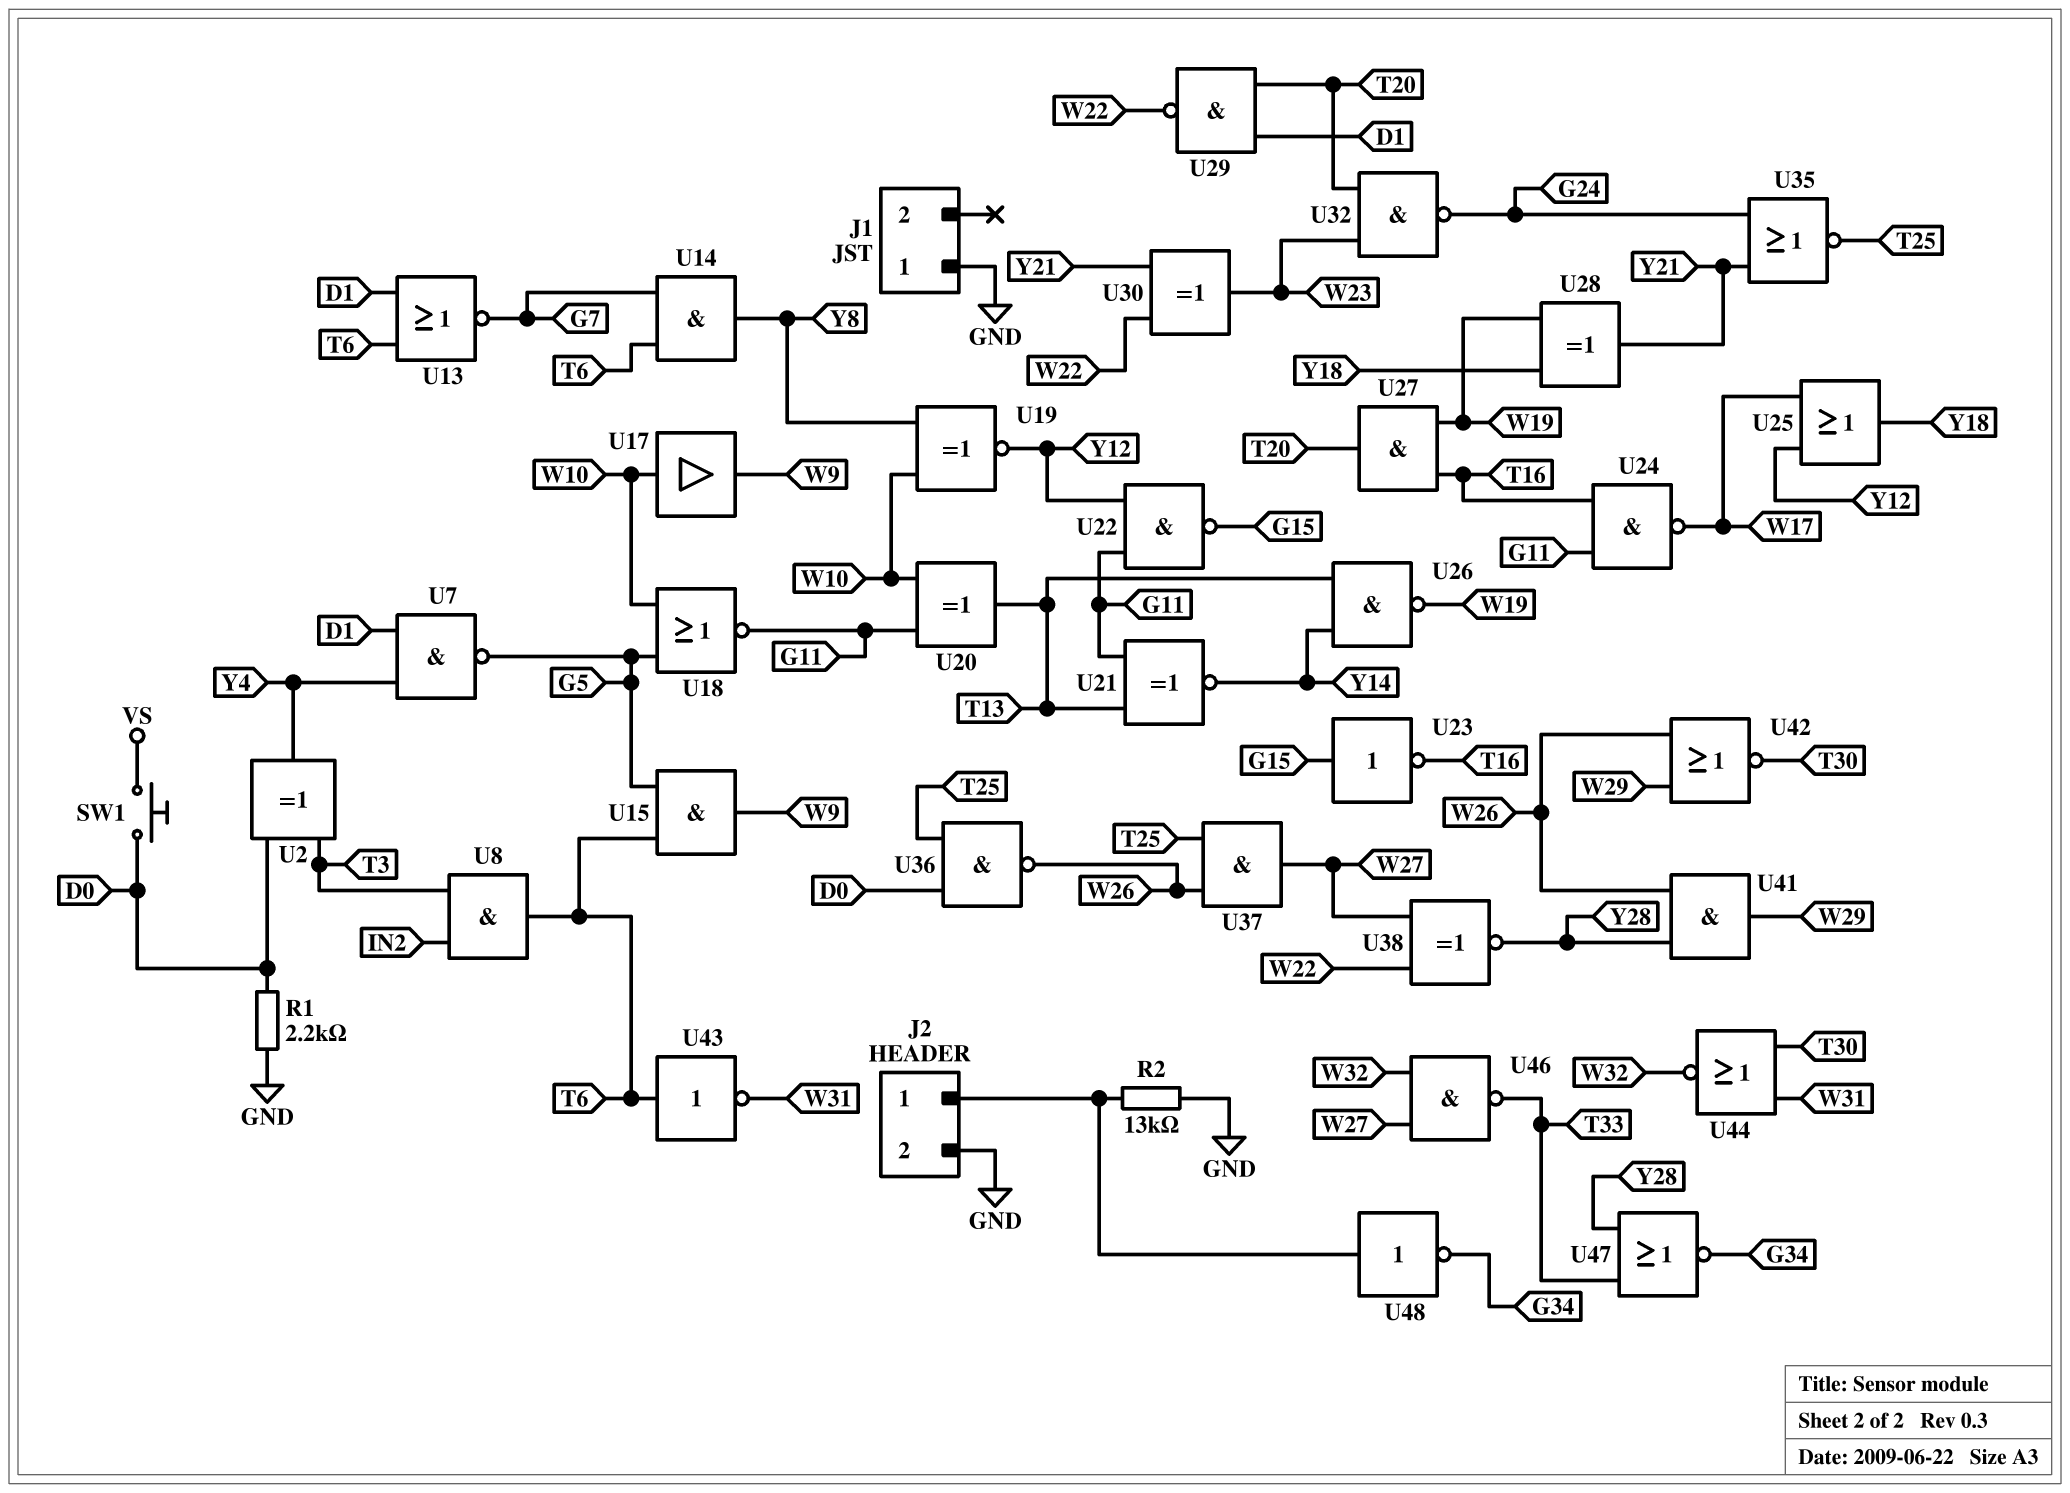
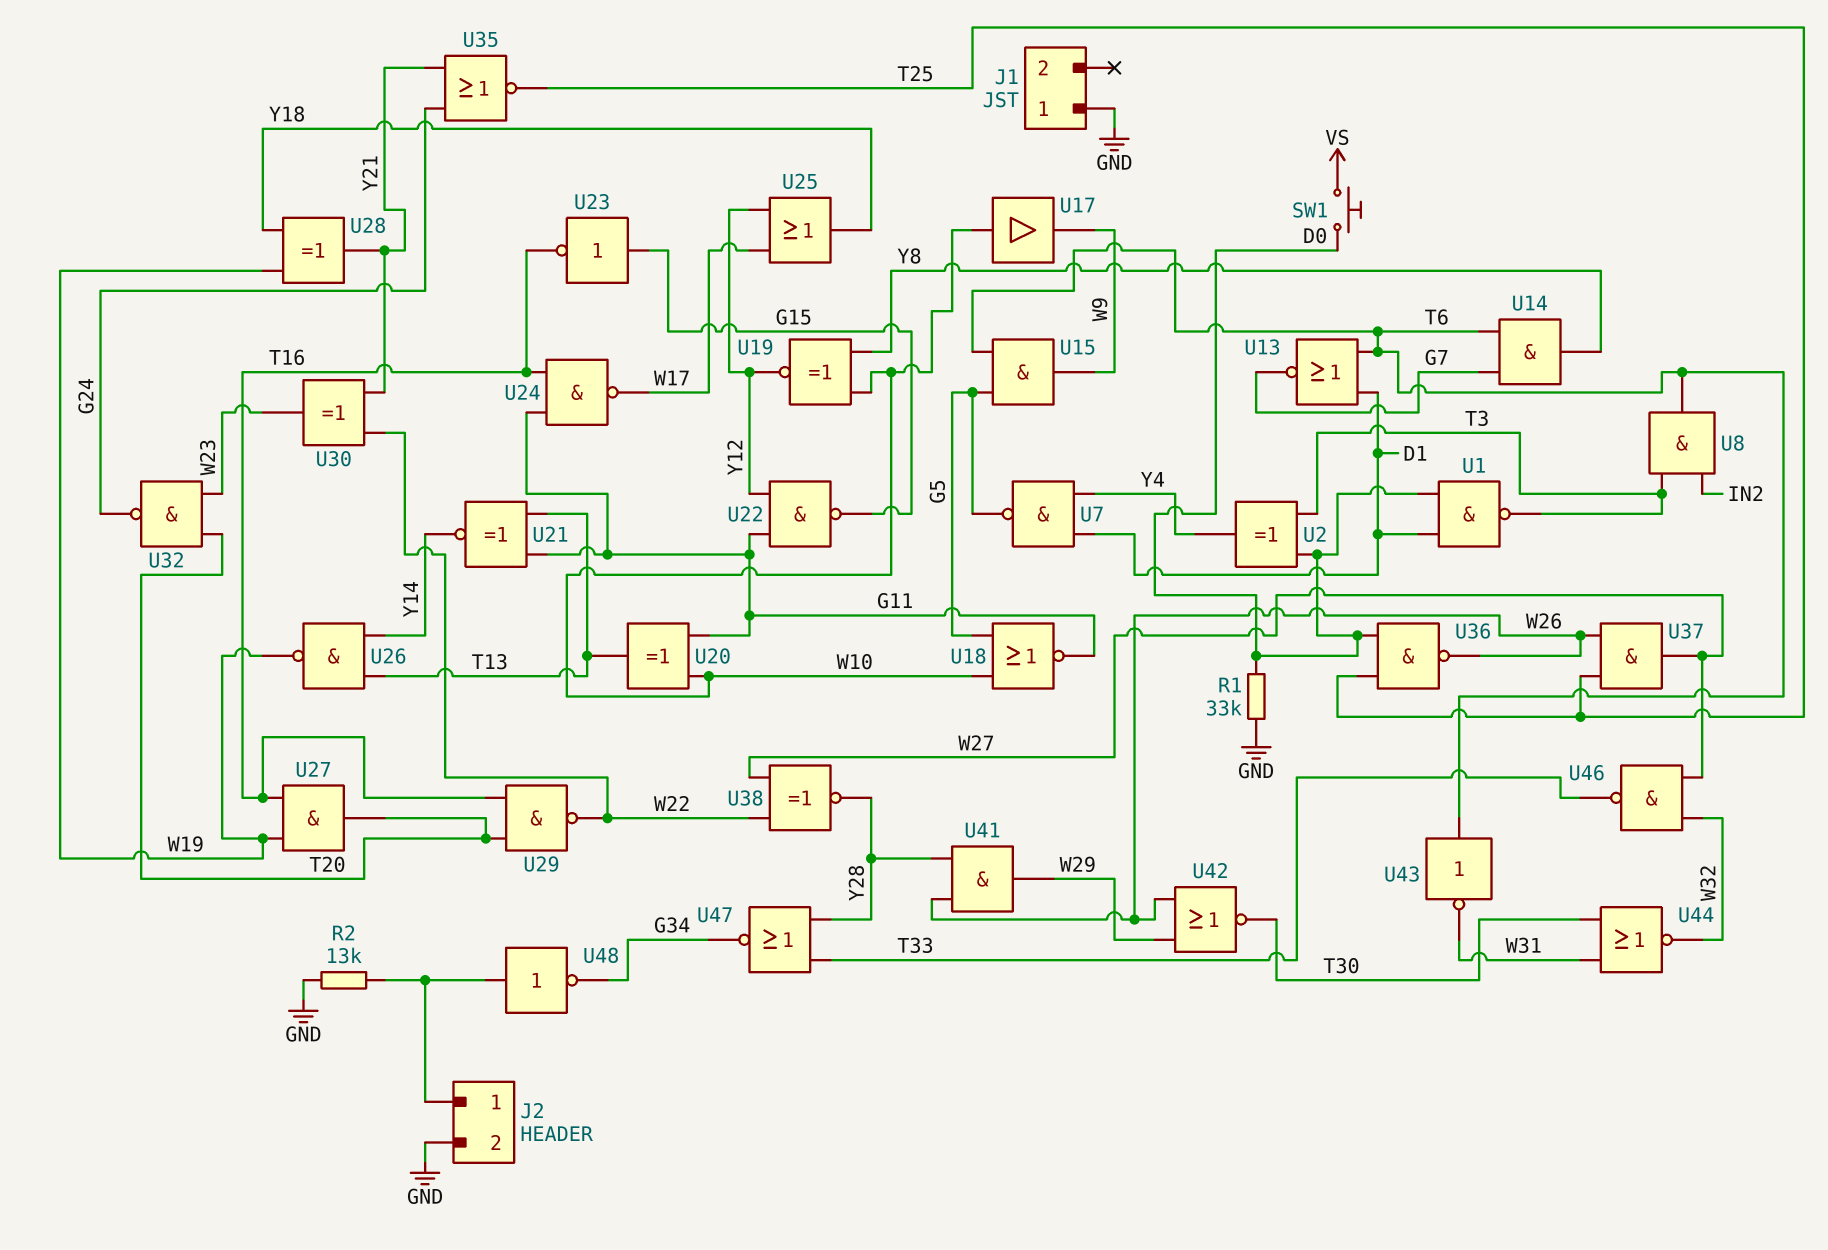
R1: 2.2k (D0, GND) -> 33k (D0, GND)
U1: none -> NAND (in D0, in D1, out T3)
U29: NAND (in D1, in T20, out W22) -> NAND (in T16, in T20, out W22)

